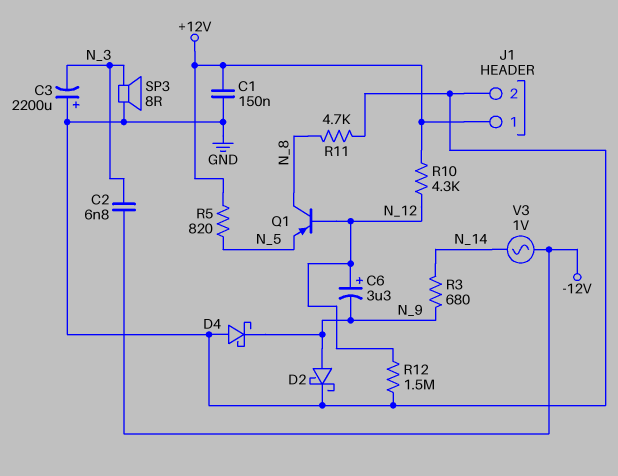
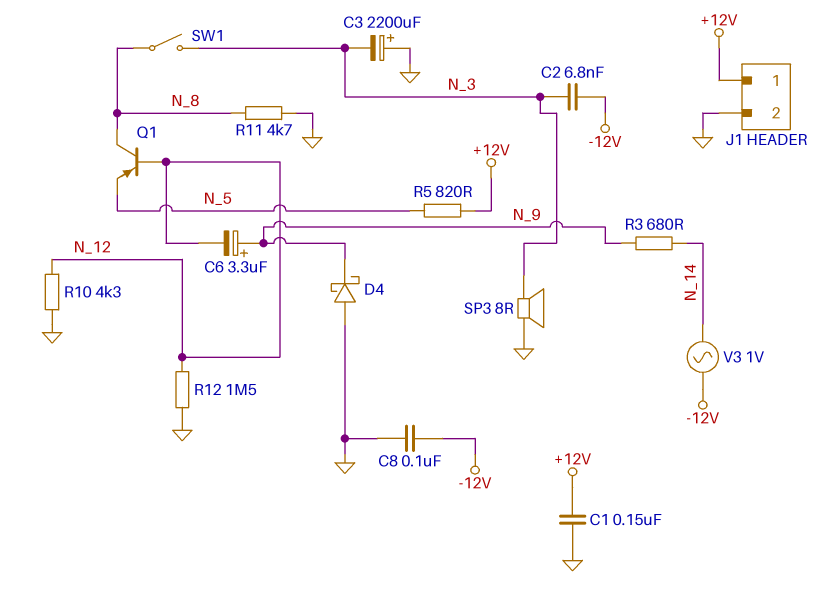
C6: 3.3uF (plus N_12, minus N_9) -> 3.3uF (plus N_9, minus N_12)
C8: none -> 100nF (-12V, GND)
D2: schottky (A N_9, K GND) -> none
R10: 4.3k (+12V, N_12) -> 4.3k (GND, N_12)
SW1: none -> switch (N_3, N_8)

